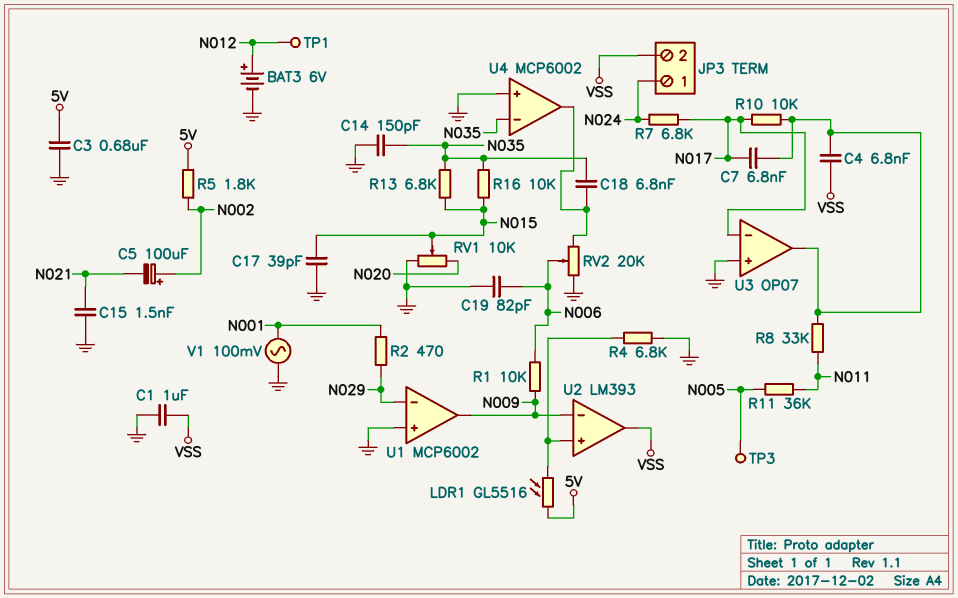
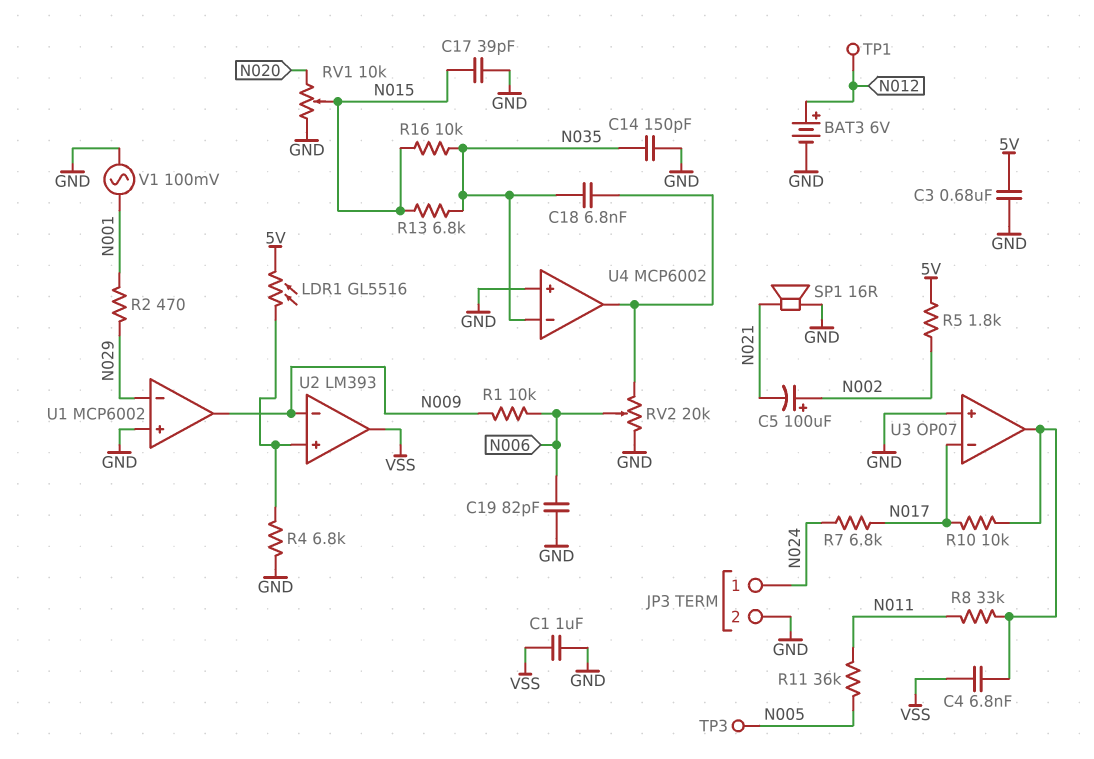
C7: 6.8nF (N017, U3/out) -> none
C15: 1.5nF (GND, N021) -> none
JP3 pin 2: VSS -> GND
SP1: none -> speaker 16R (GND, N021)

